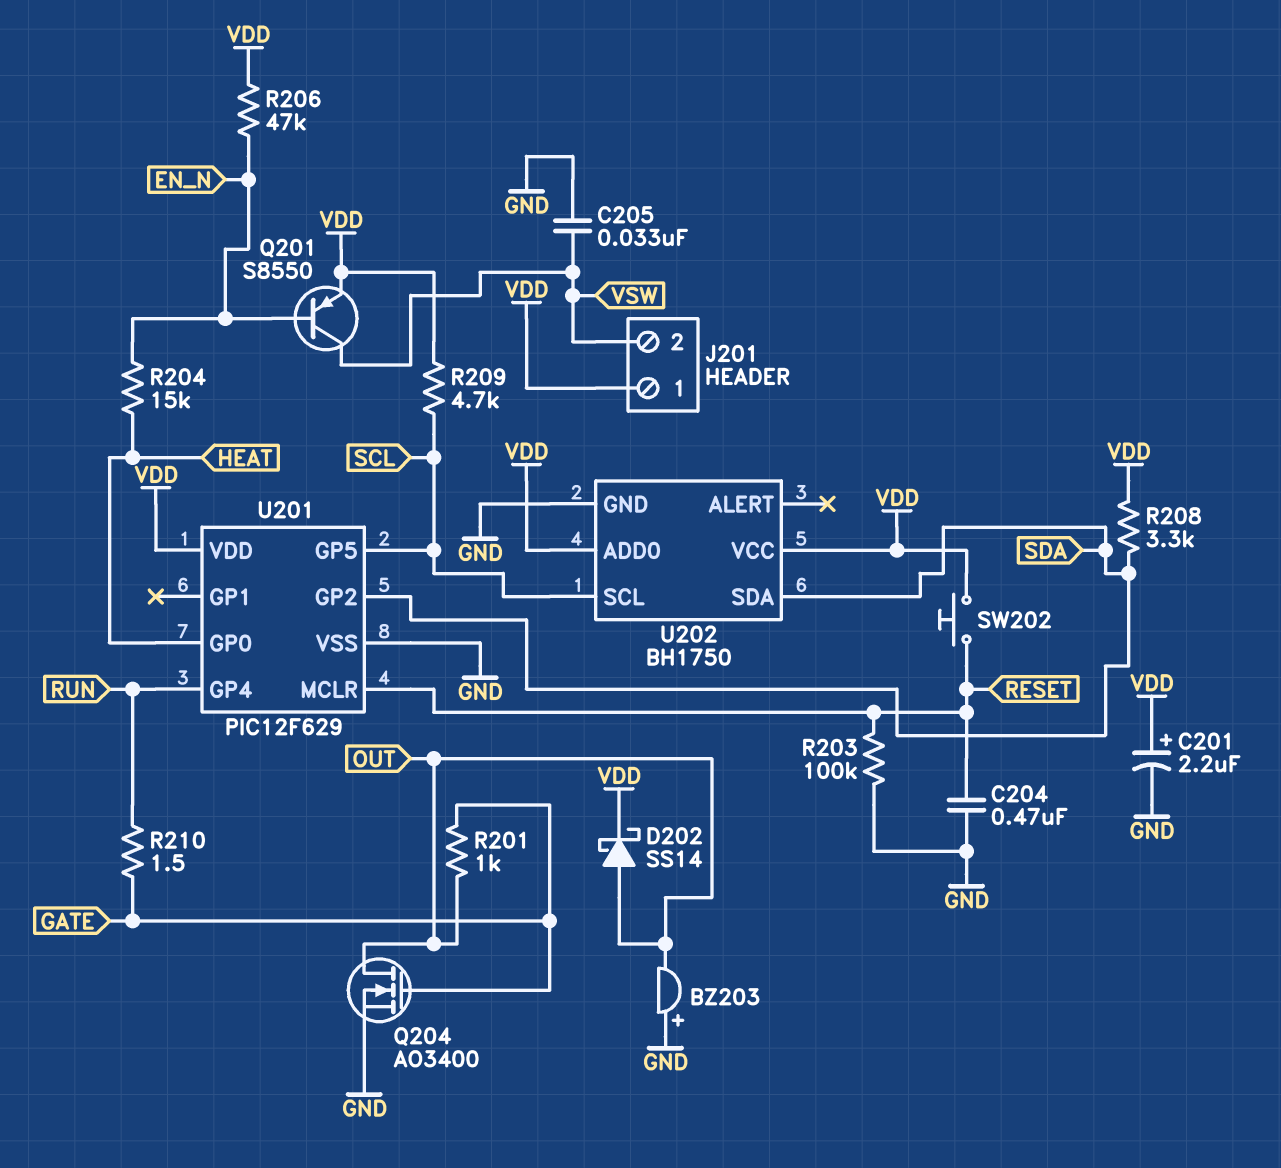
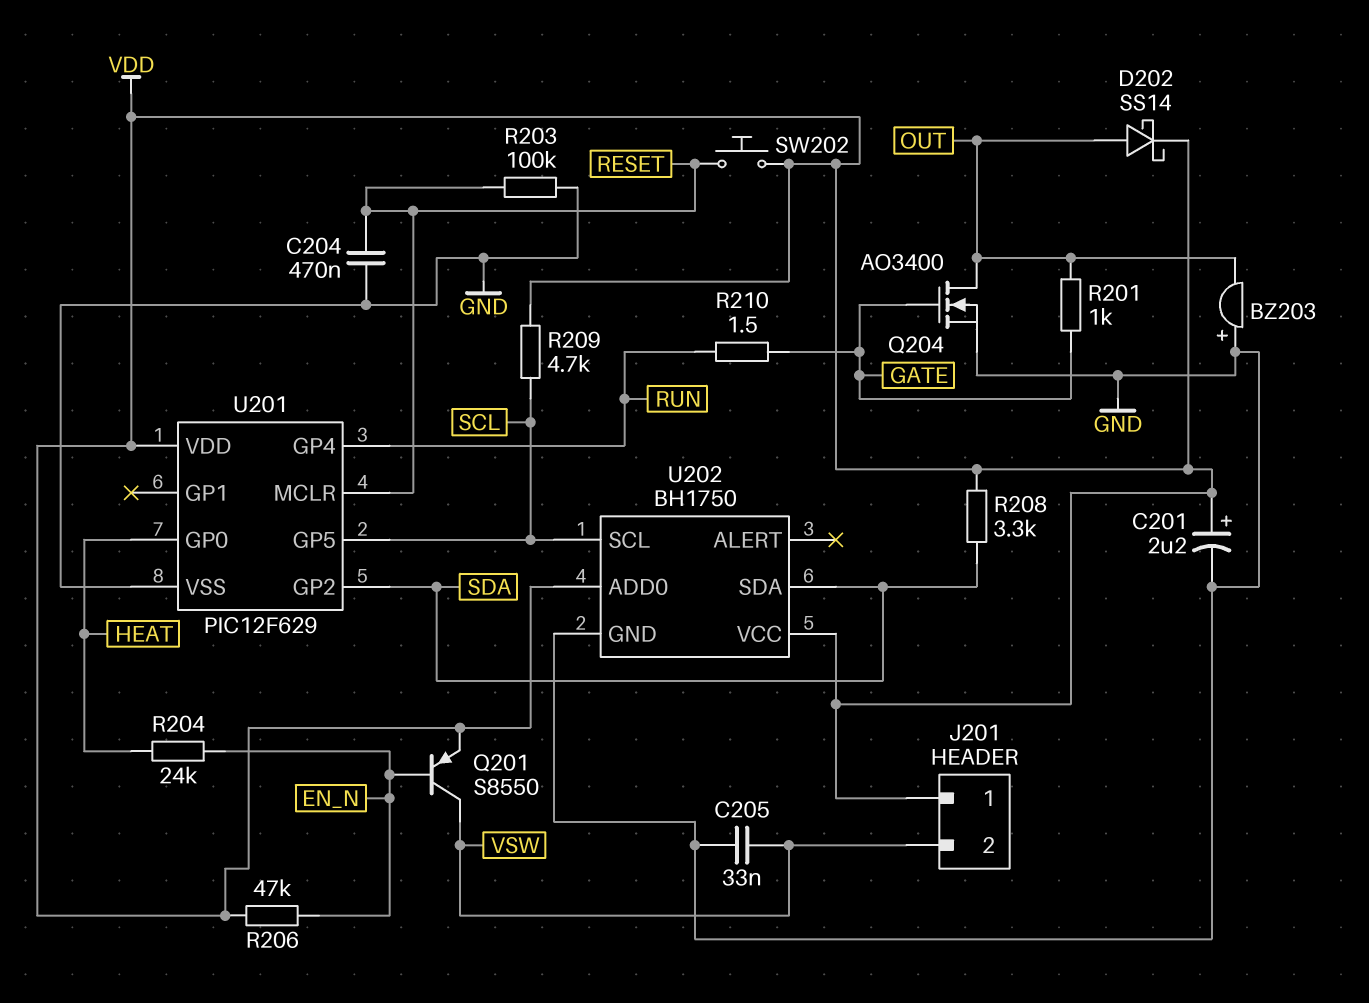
R204: 15k (EN_N, HEAT) -> 24k (EN_N, HEAT)

